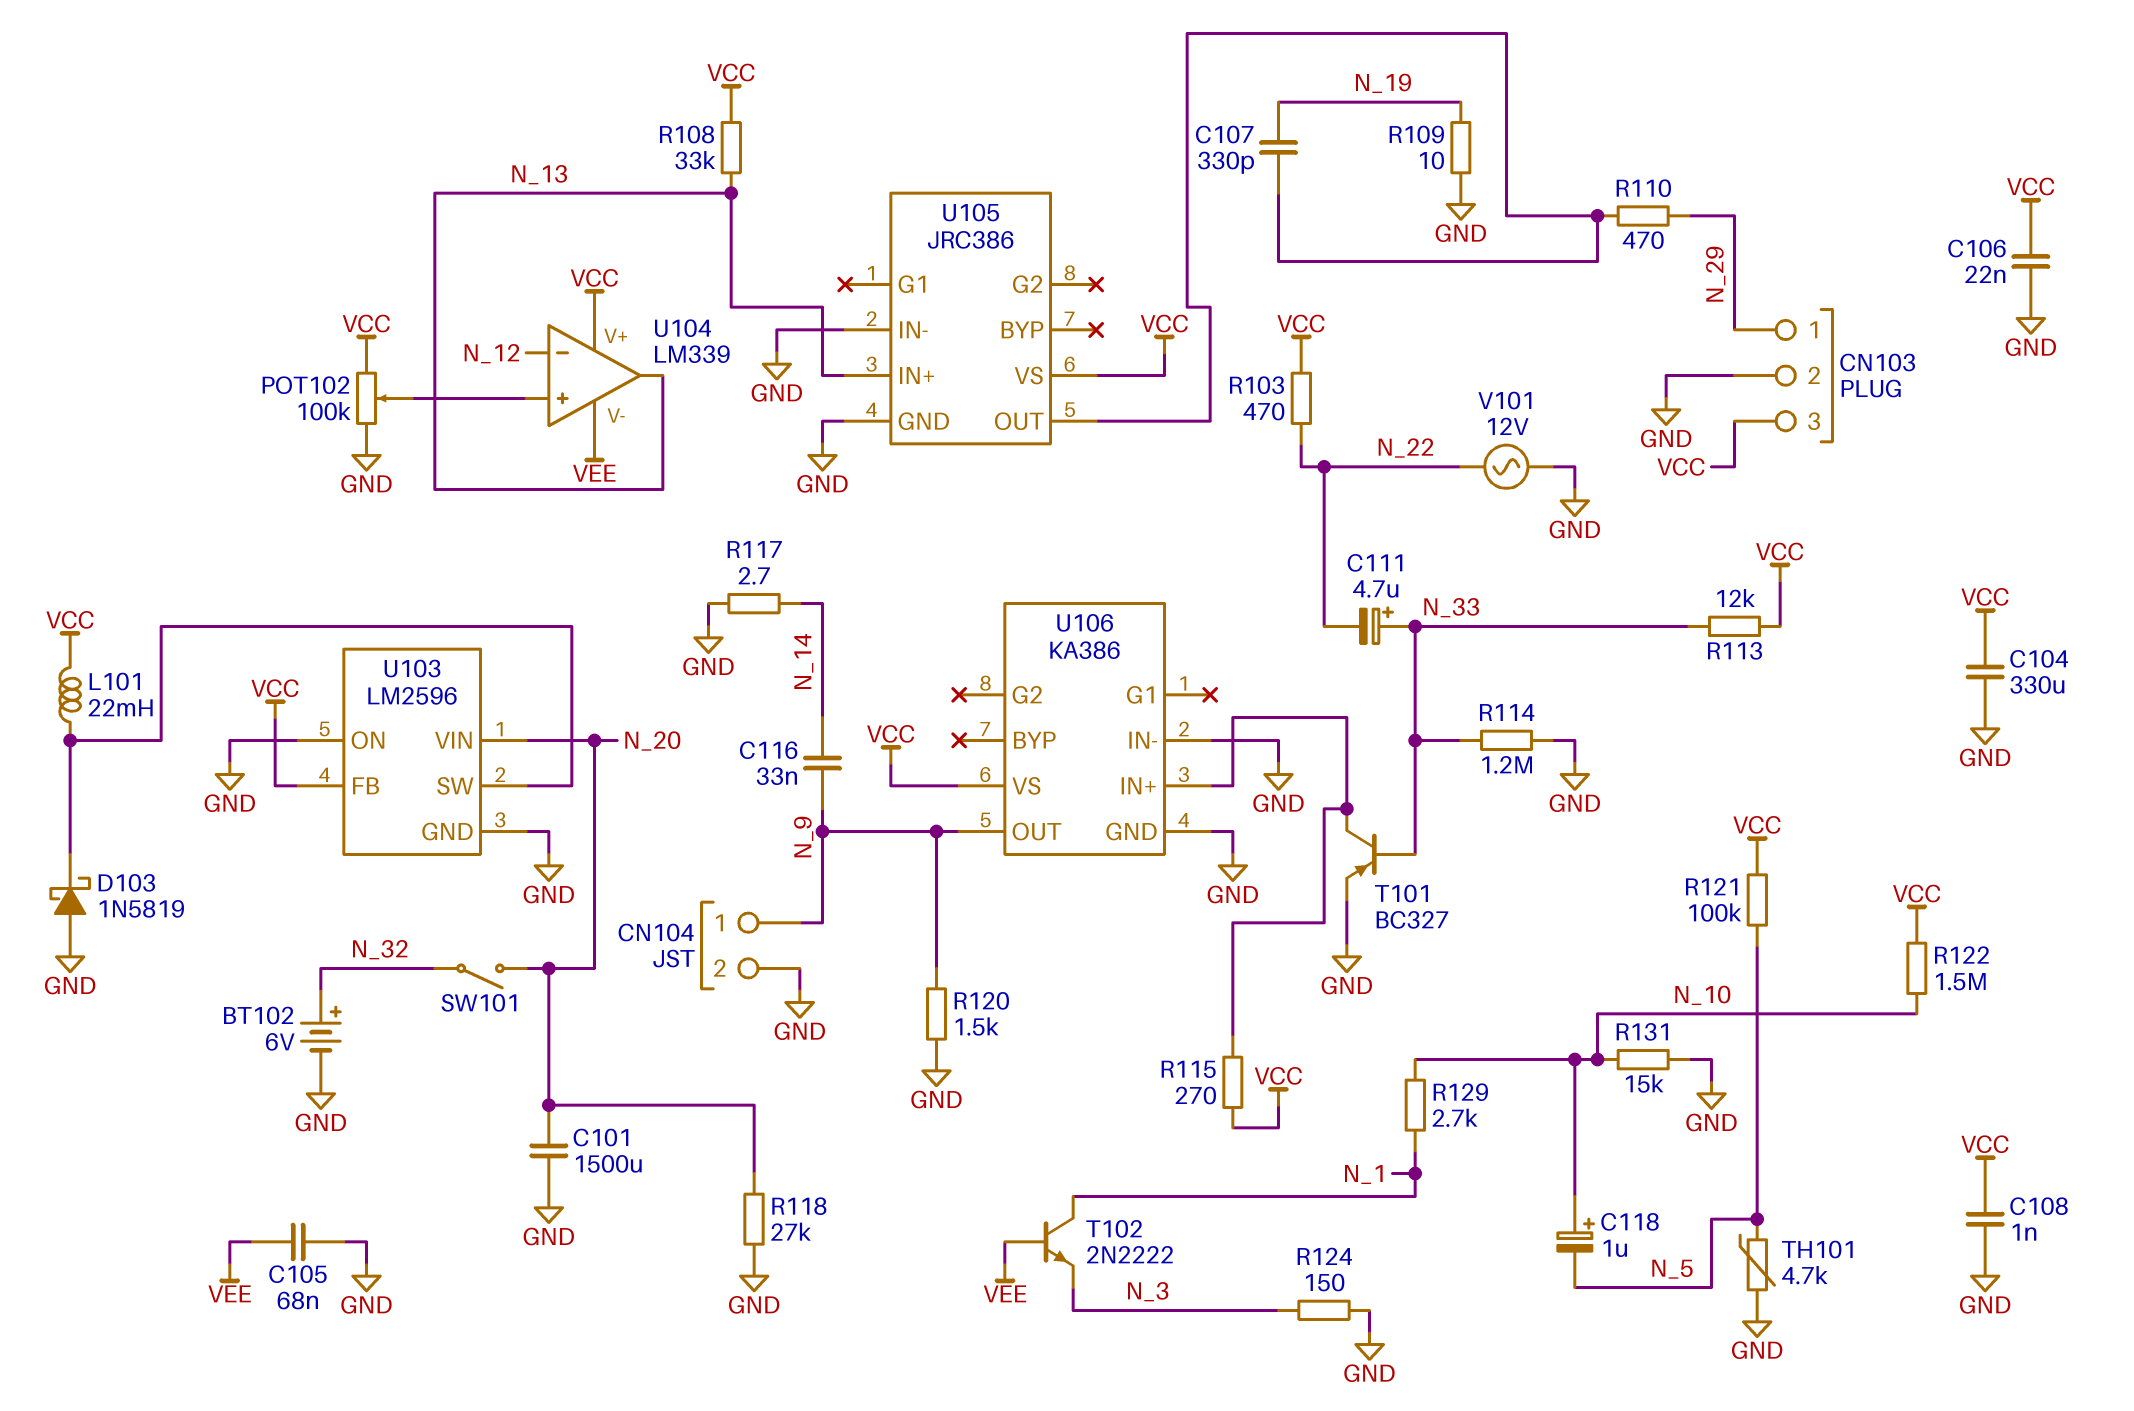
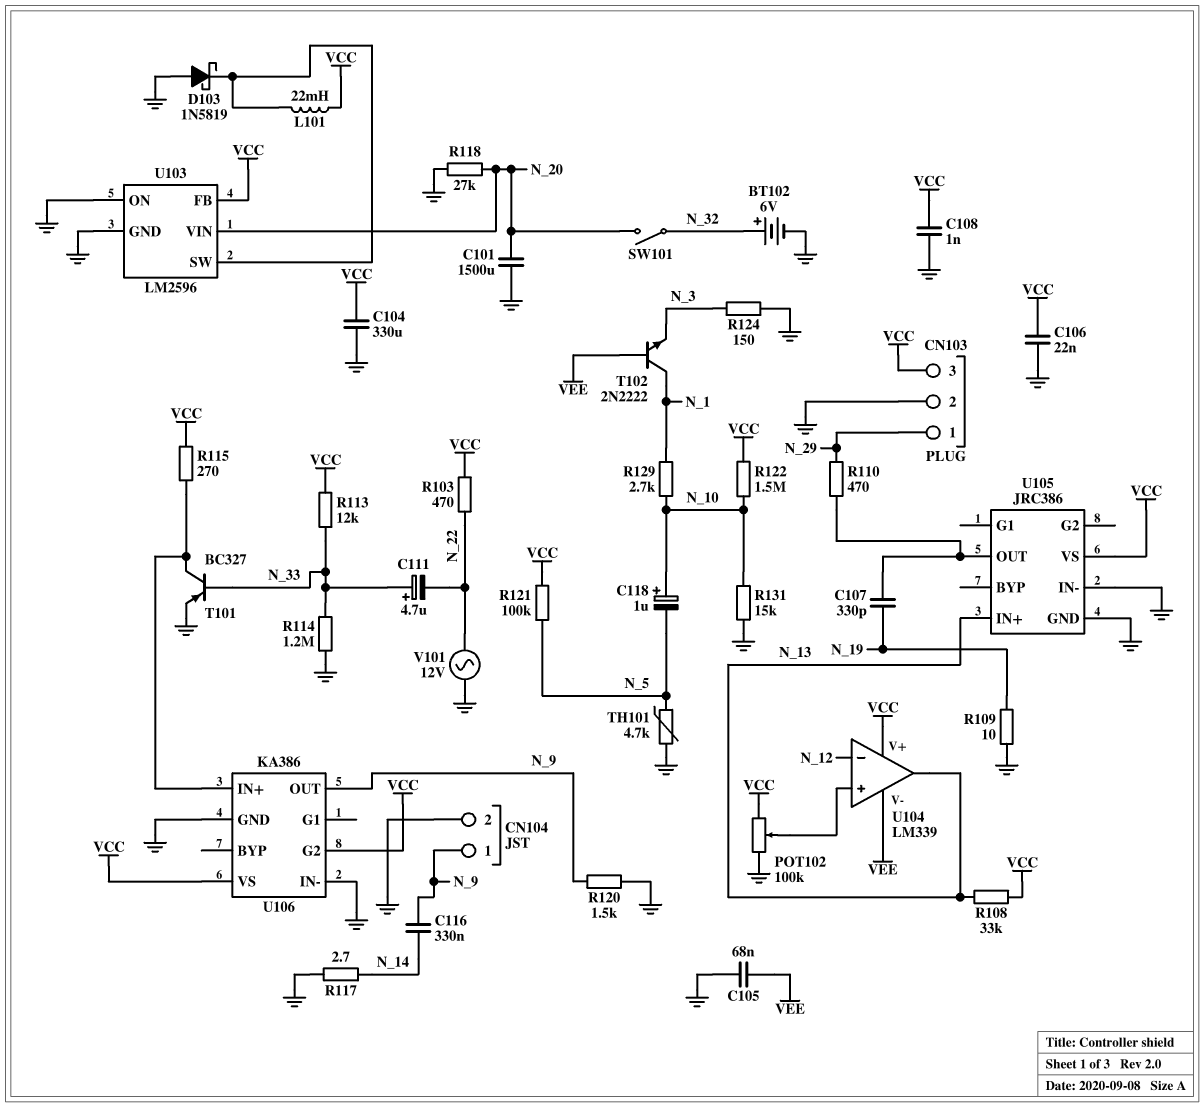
C116: 33nF (N_9, N_14) -> 330nF (N_9, N_14)
U106 pin G2: none -> VCC

